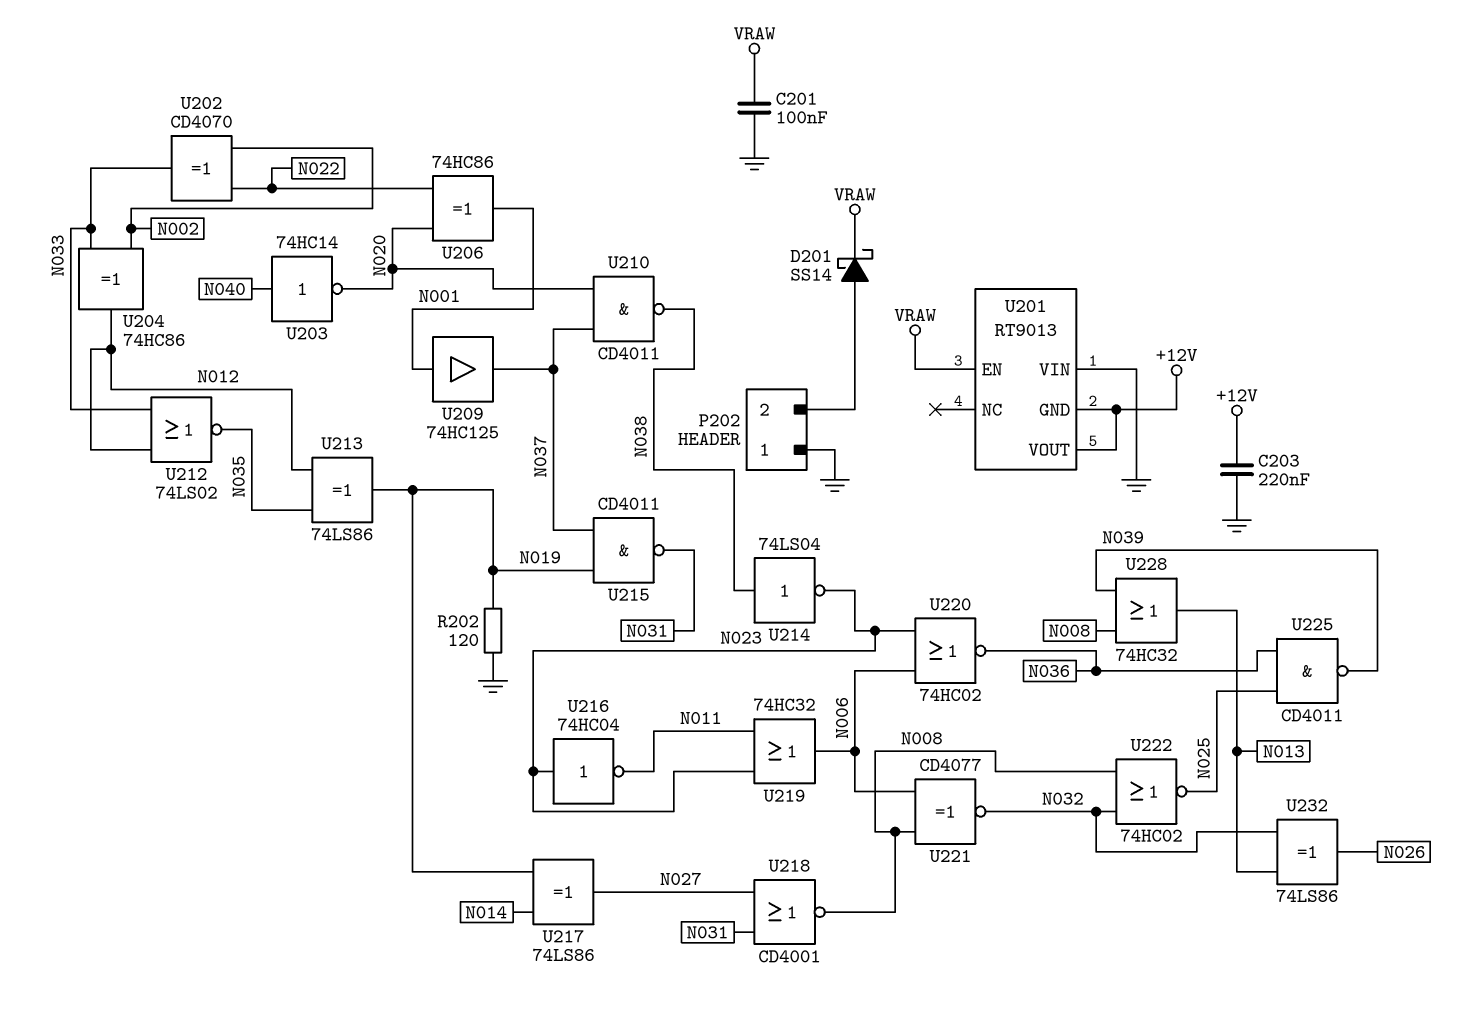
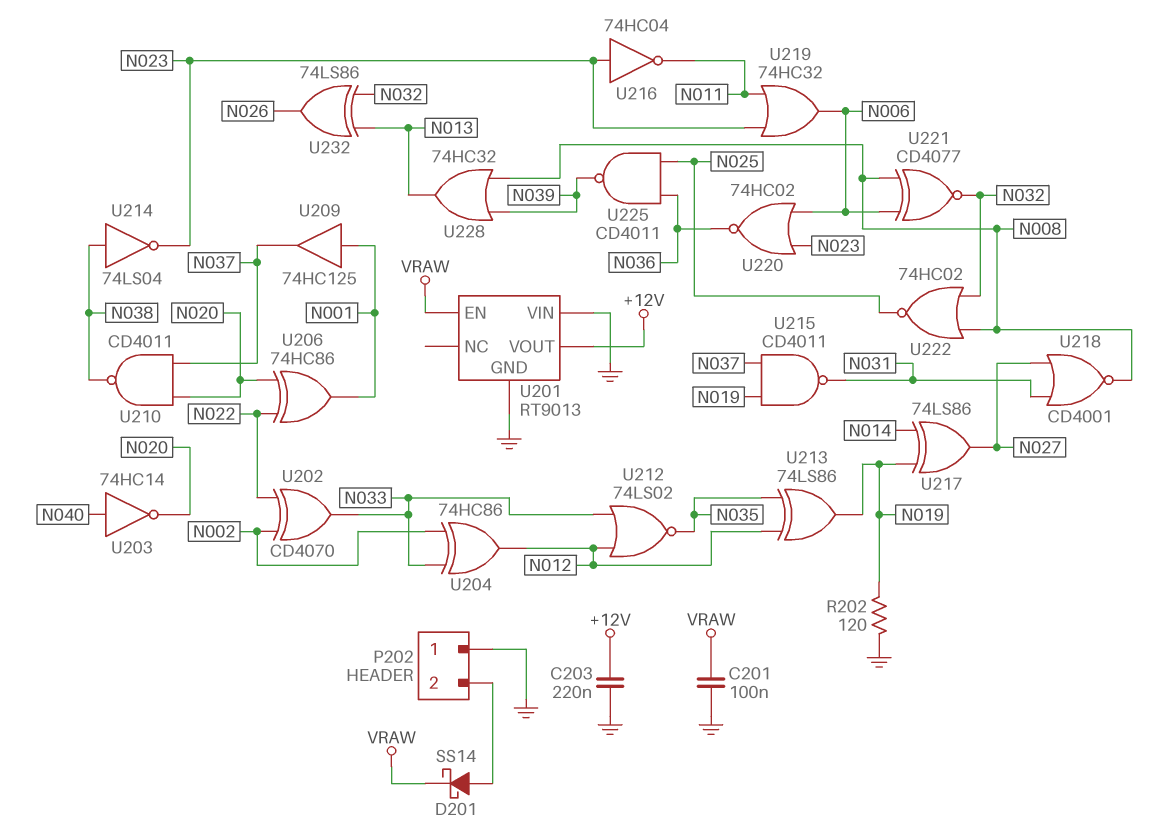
U201 pin GND: +12V -> GND

